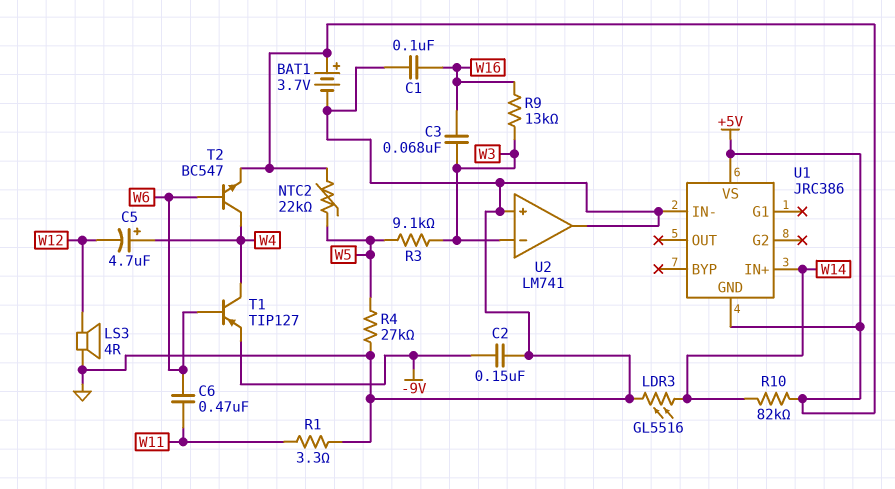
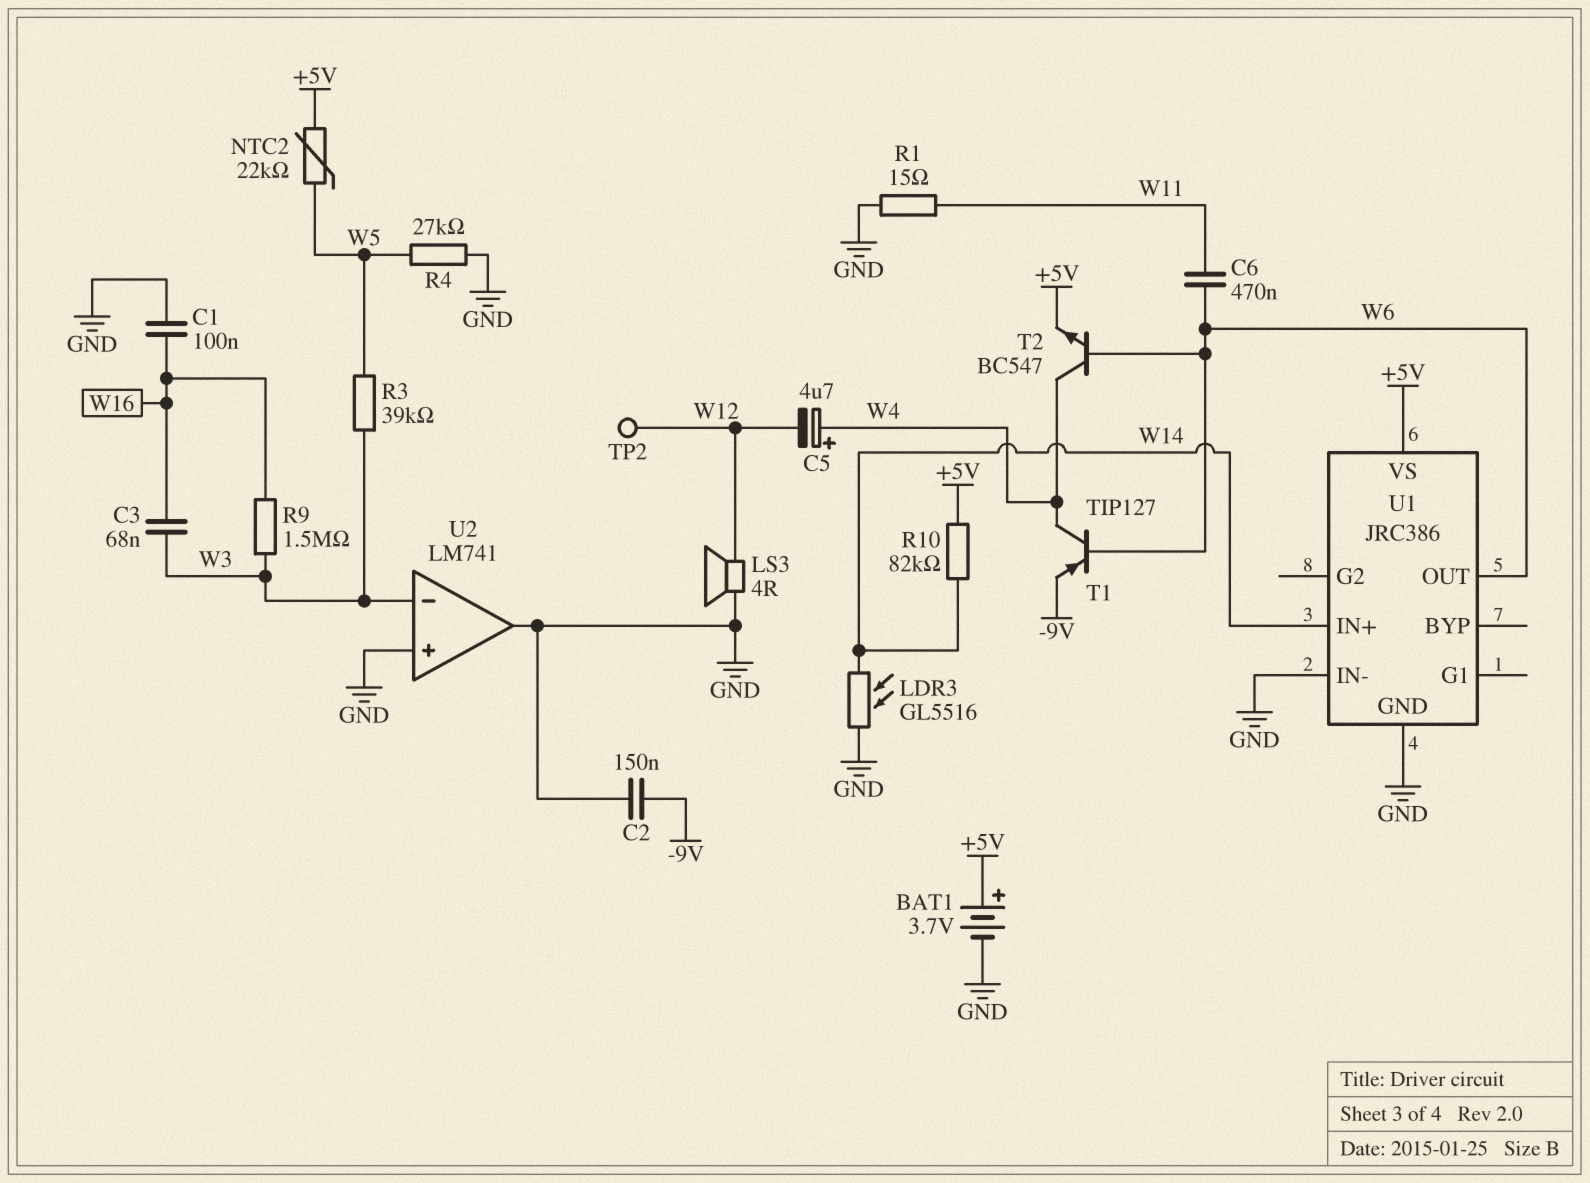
R1: 3.3 (GND, W11) -> 15 (GND, W11)
R3: 9.1k (W3, W5) -> 39k (W3, W5)
R9: 13k (W3, W16) -> 1.5M (W3, W16)
TP2: none -> test point (W12)
U1 pin GND: +5V -> GND
U1 pin OUT: none -> W6

